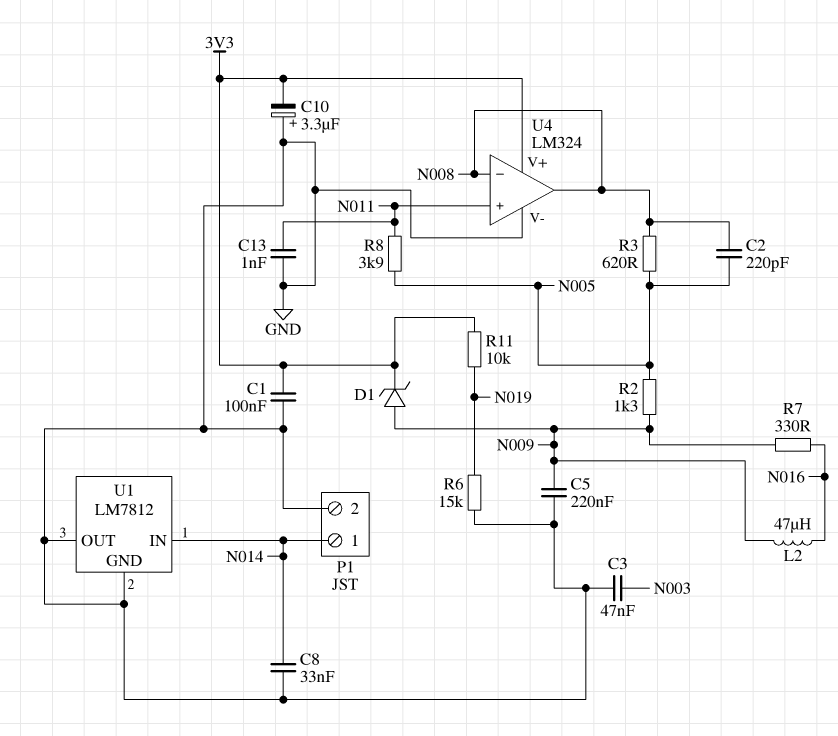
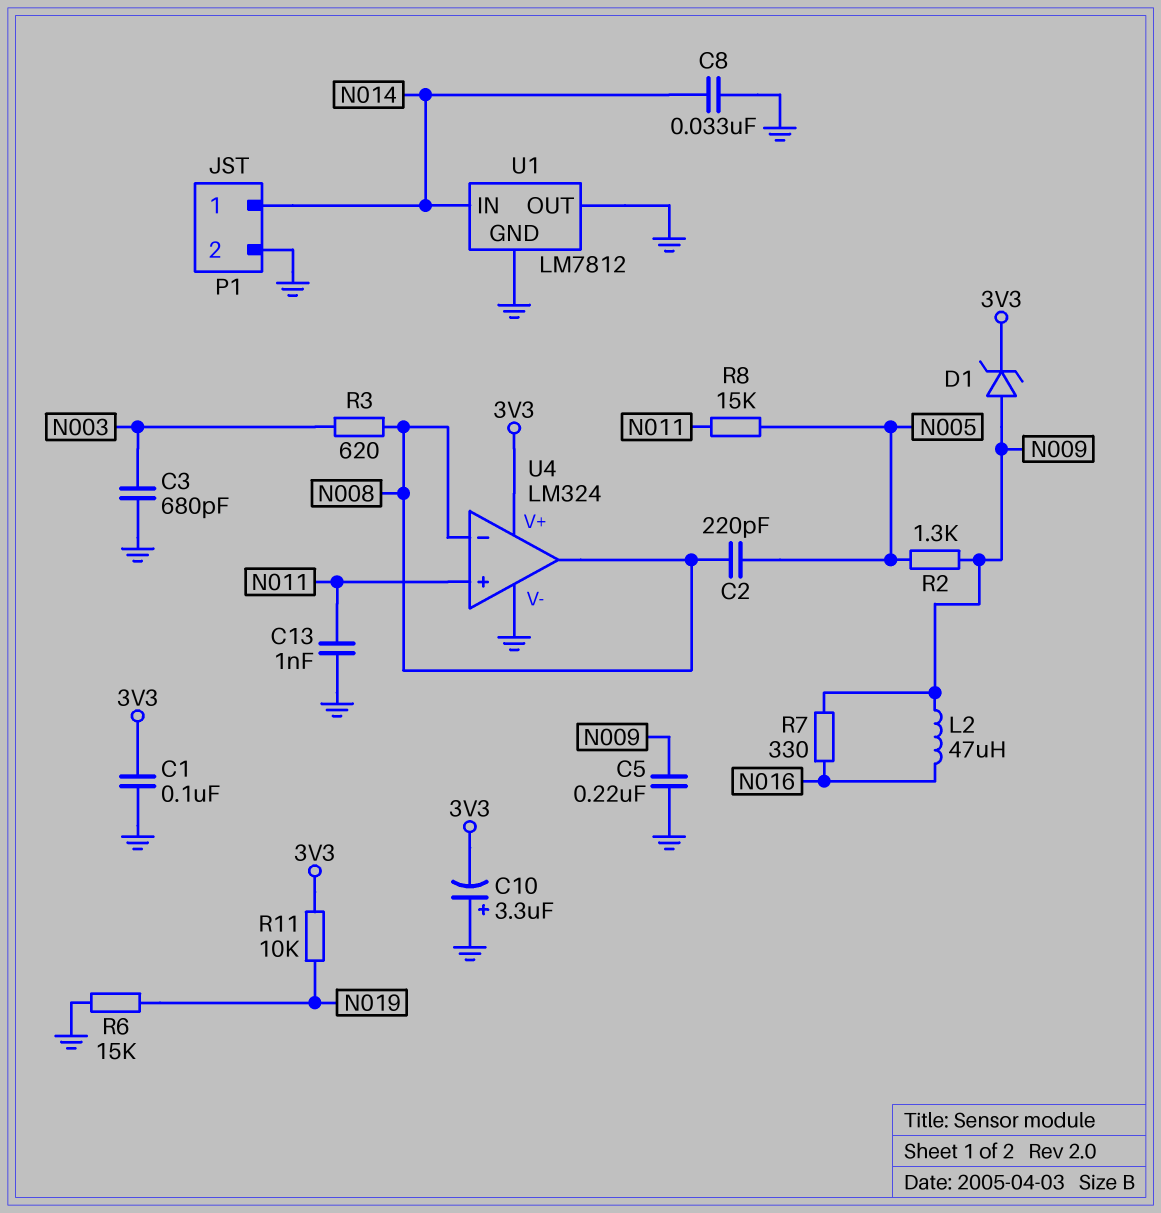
C3: 47nF (GND, N003) -> 680pF (GND, N003)
R3: 620 (N005, N008) -> 620 (N003, N008)
R8: 3.9k (N005, N011) -> 15k (N005, N011)

